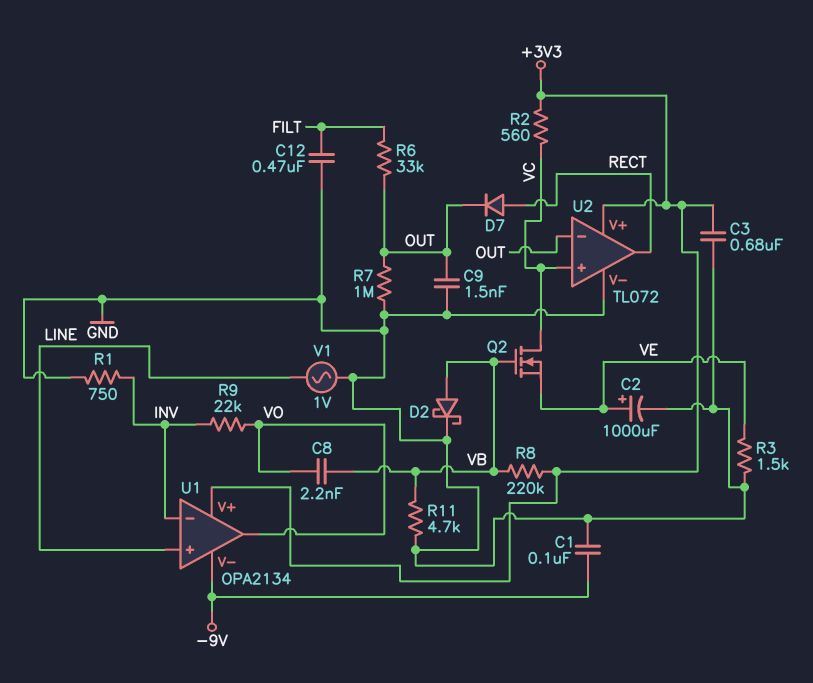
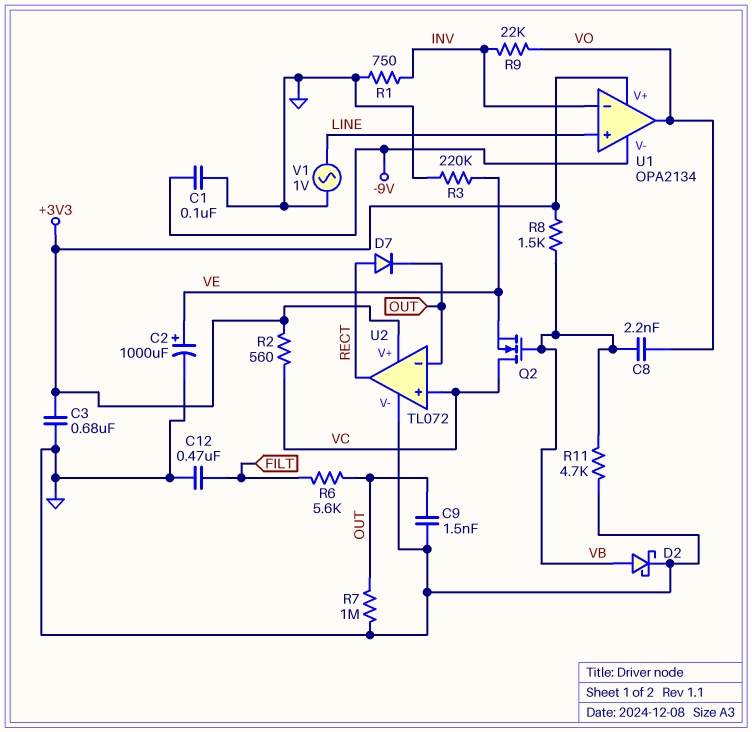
R3: 1.5k (GND, VE) -> 220k (GND, VE)
R6: 33k (FILT, OUT) -> 5.6k (FILT, OUT)
R8: 220k (+3V3, VB) -> 1.5k (+3V3, VB)

